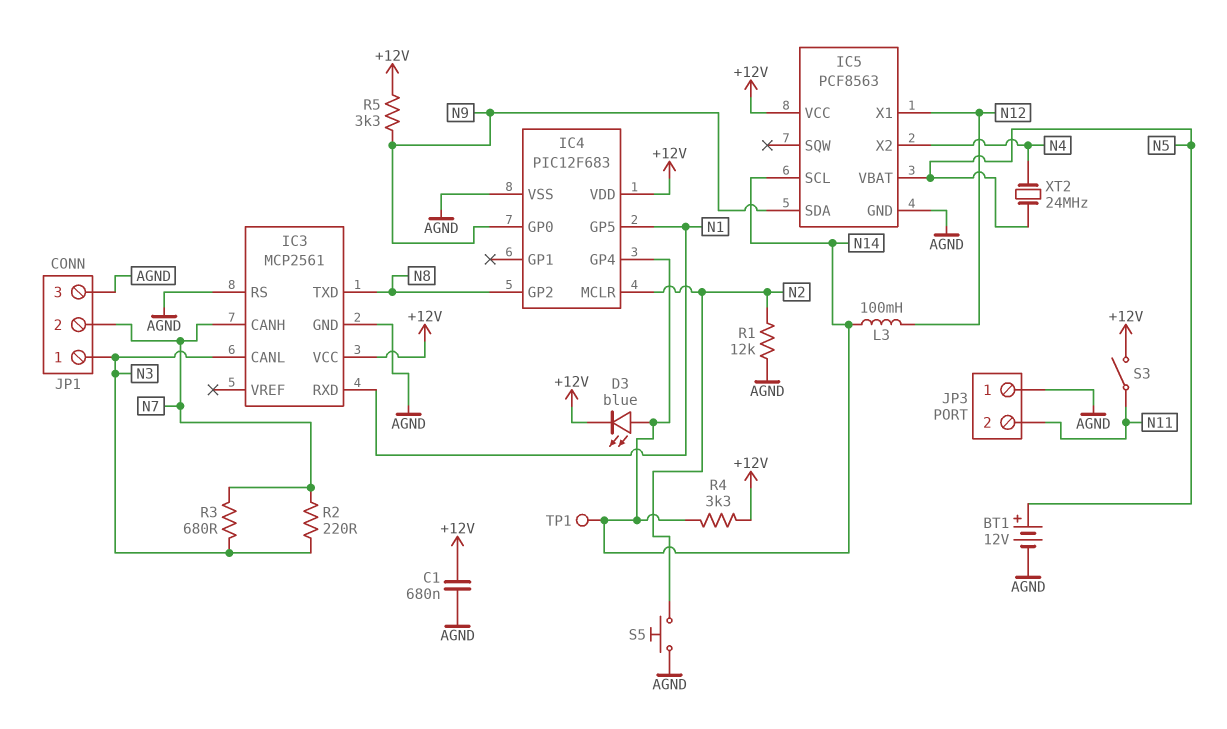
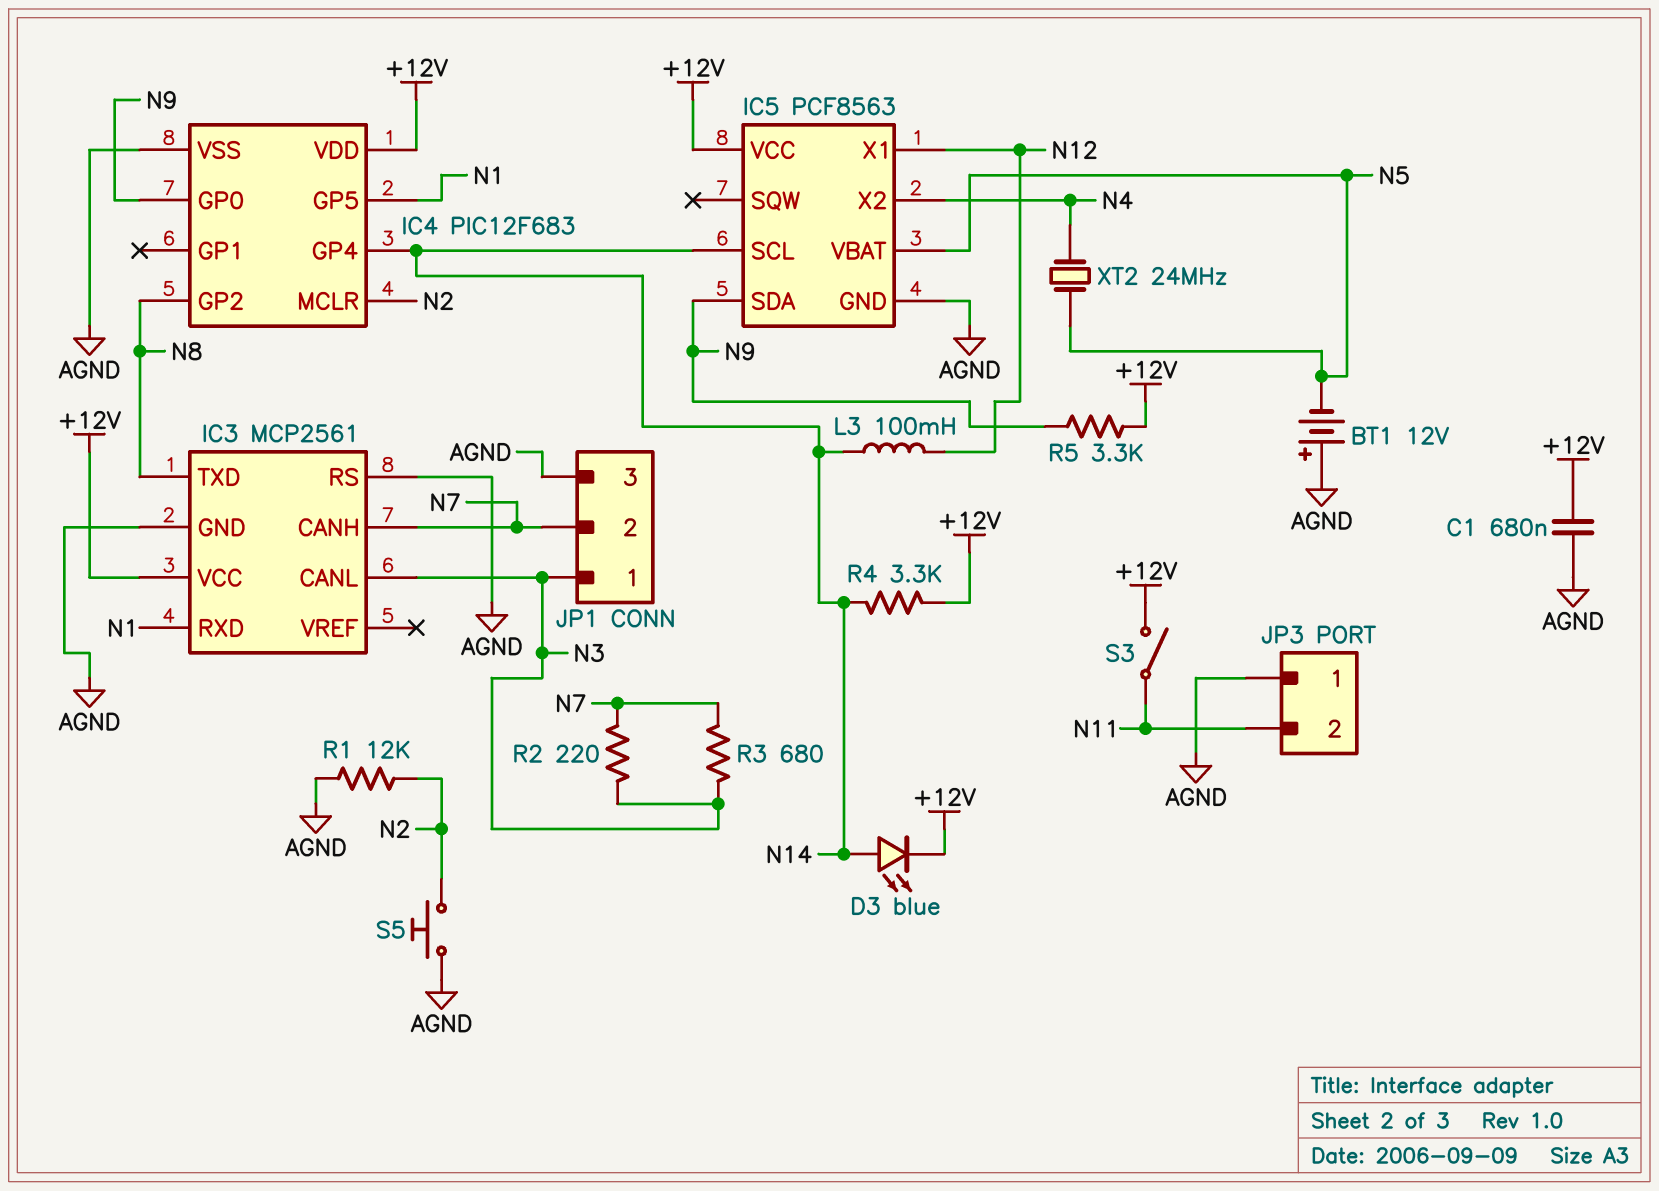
BT1: 12V (plus N5, minus AGND) -> 12V (plus AGND, minus N5)
TP1: test point (N14) -> none

